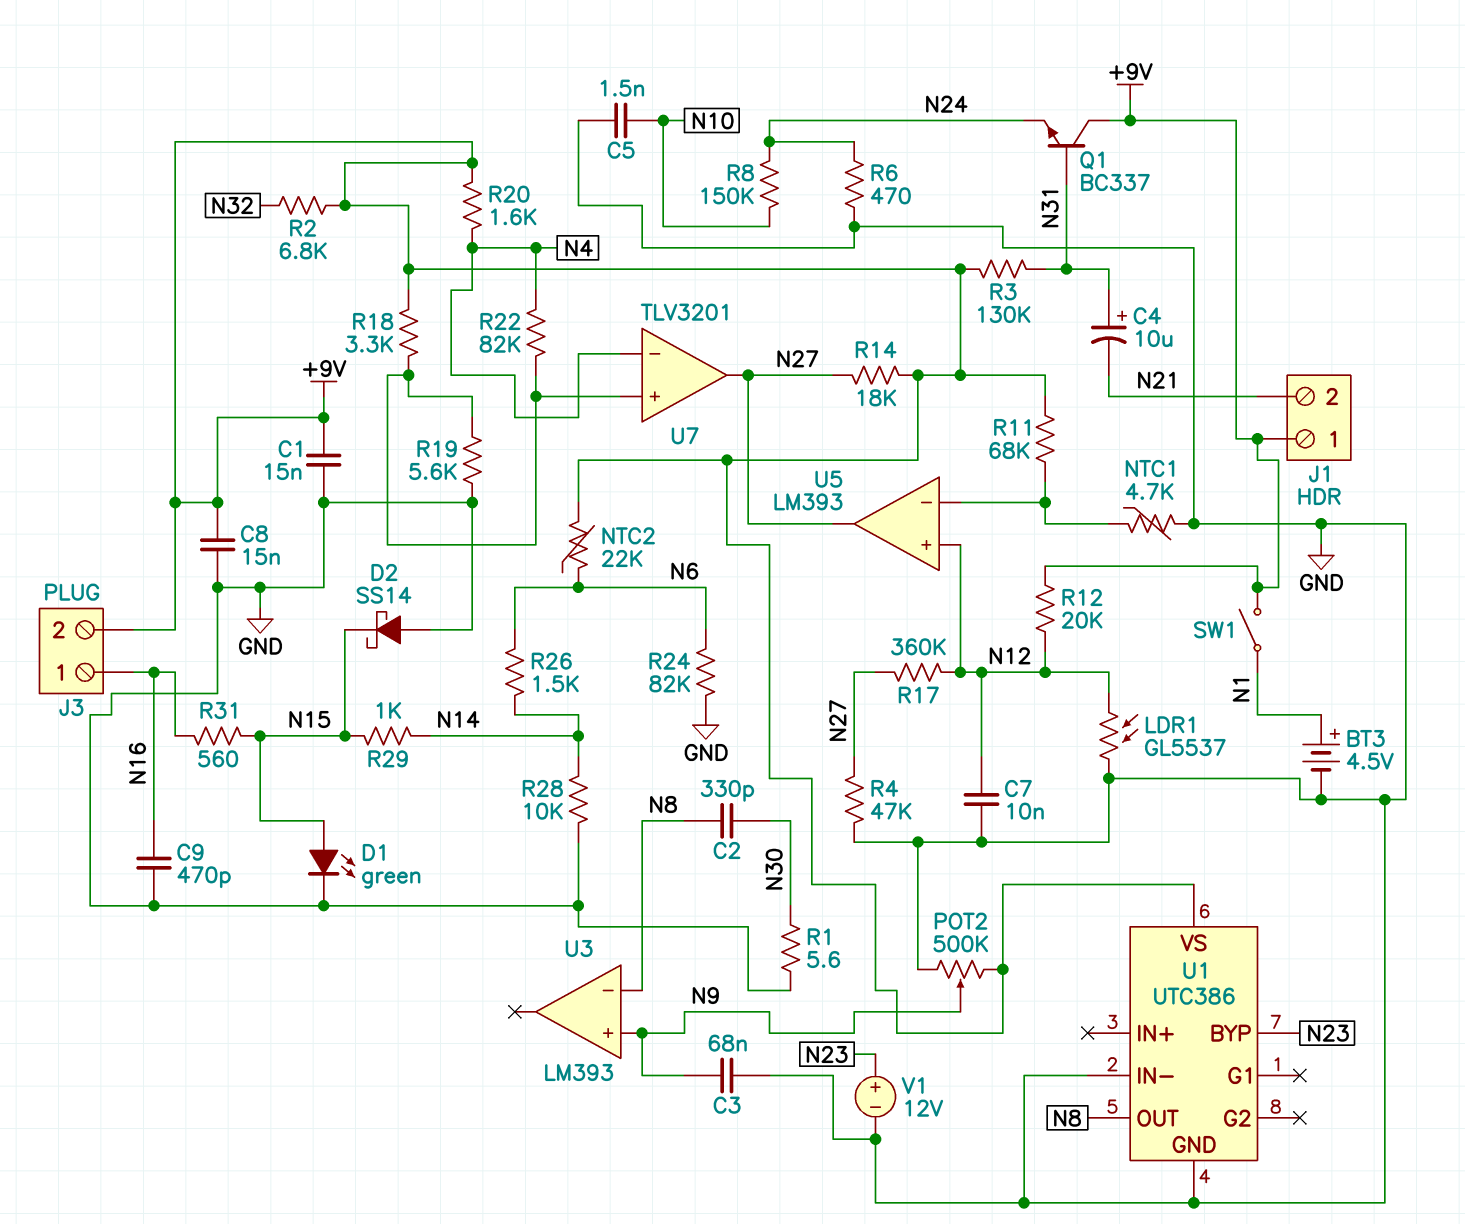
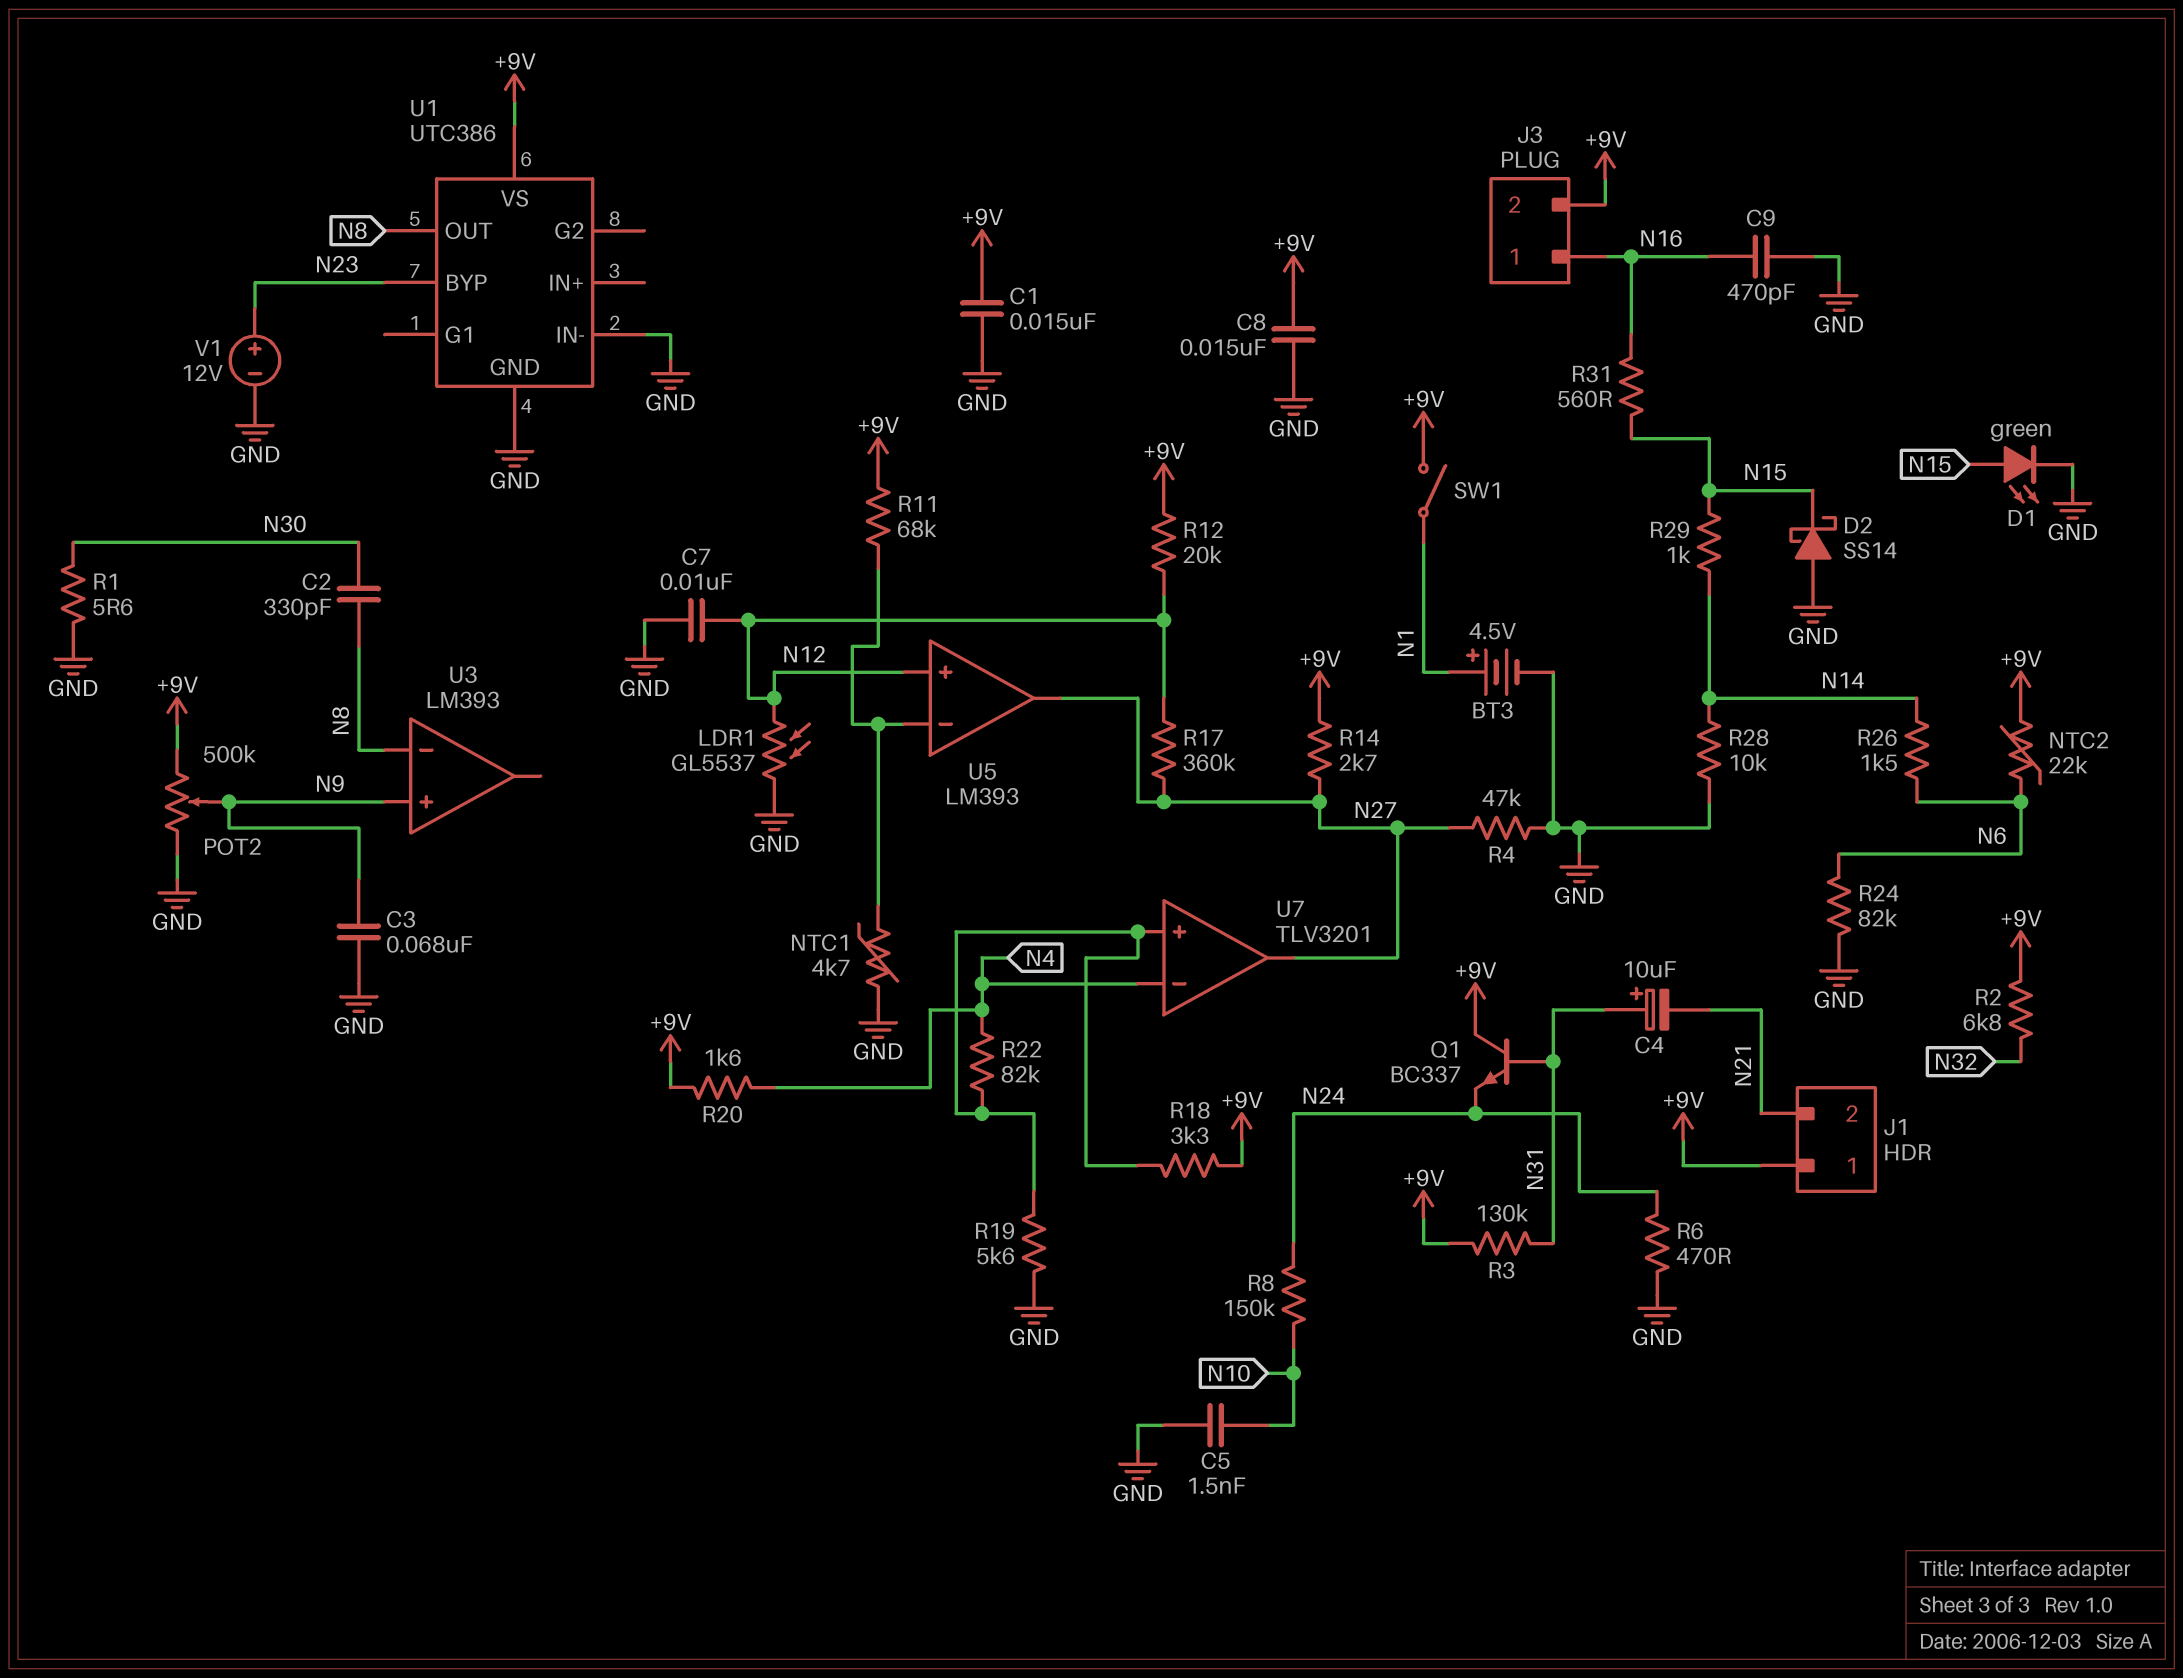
R14: 18k (+9V, N27) -> 2.7k (+9V, N27)

